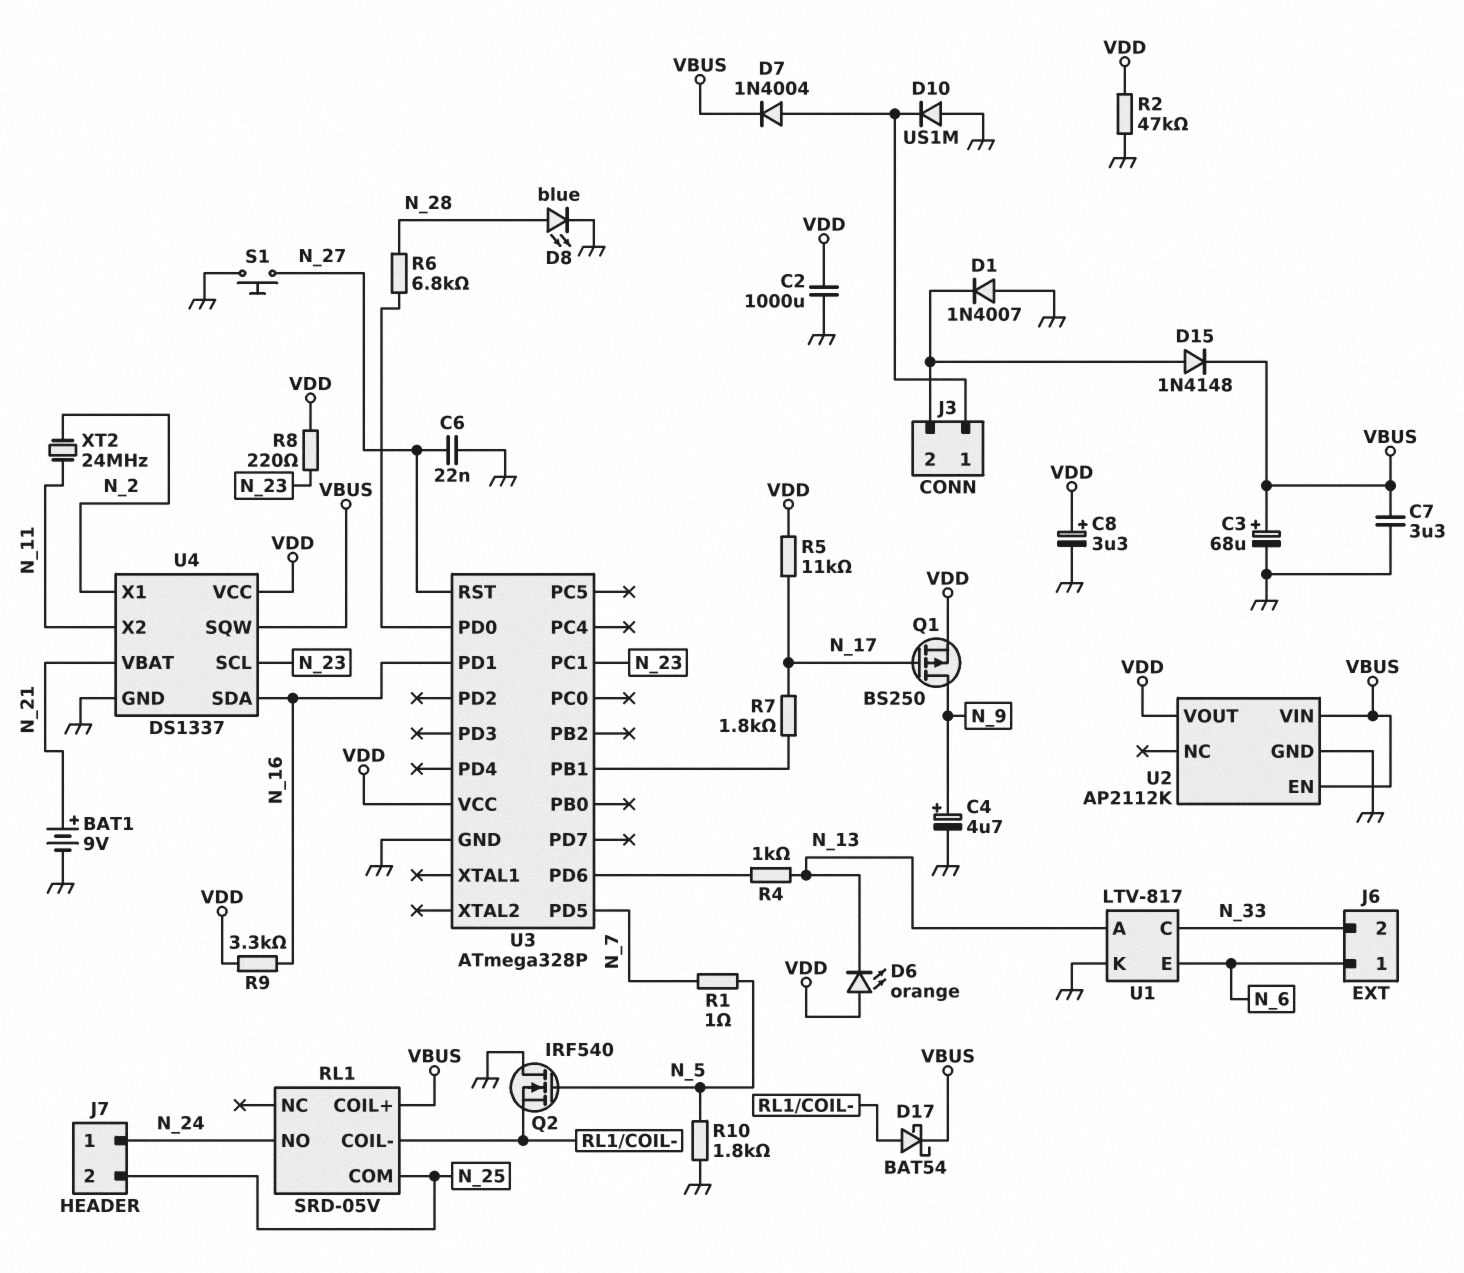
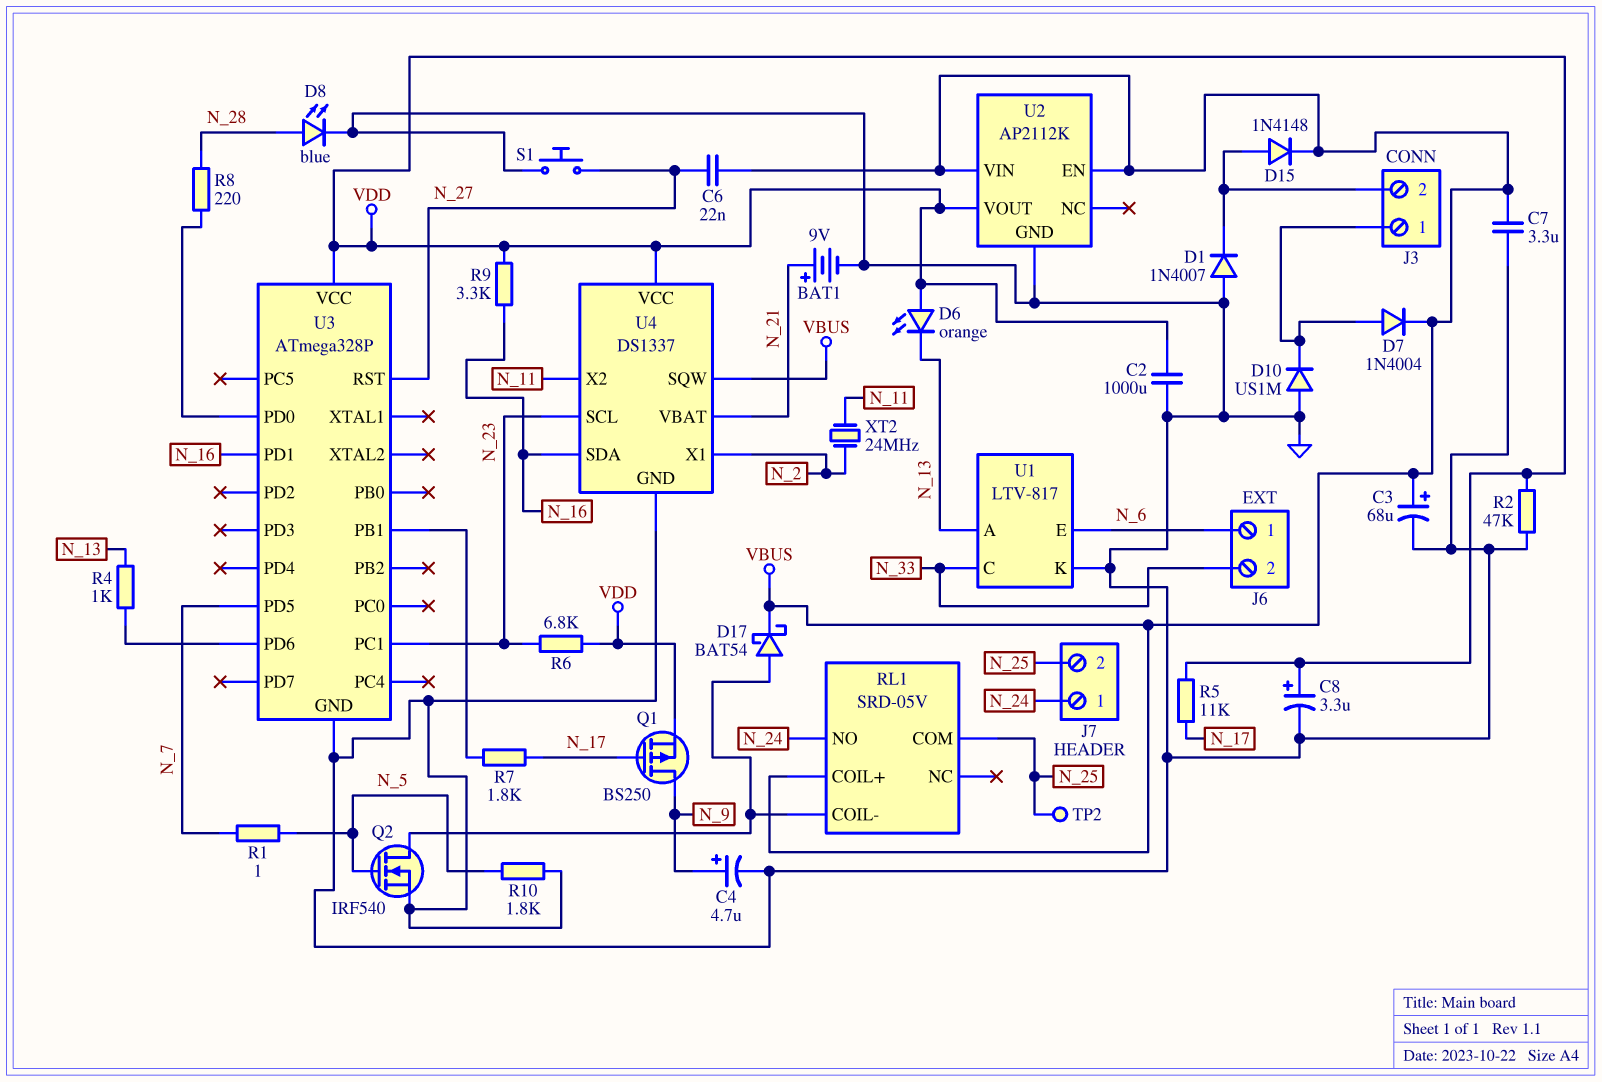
C6: 22nF (GND, N_27) -> 22nF (N_27, VBUS)
Q2: NMOS IRF540 (G N_5, D GND, S RL1/COIL-) -> NMOS IRF540 (G N_5, D RL1/COIL-, S GND)
R6: 6.8k (N_28, U3/PD0) -> 6.8k (N_23, VDD)
R8: 220 (N_23, VDD) -> 220 (N_28, U3/PD0)
TP2: none -> test point (N_25)

